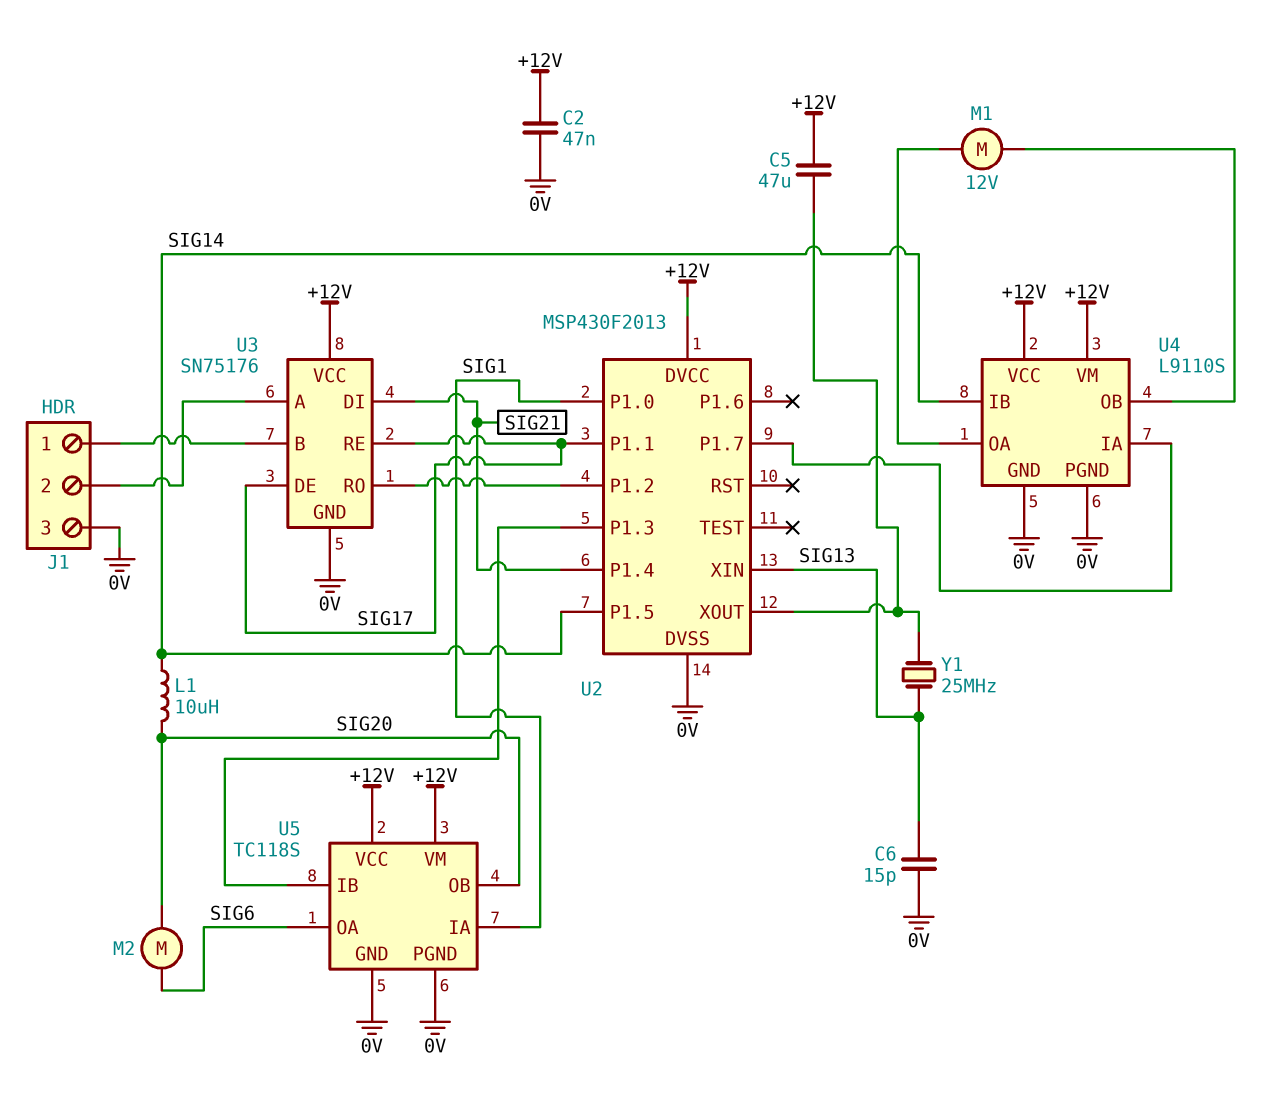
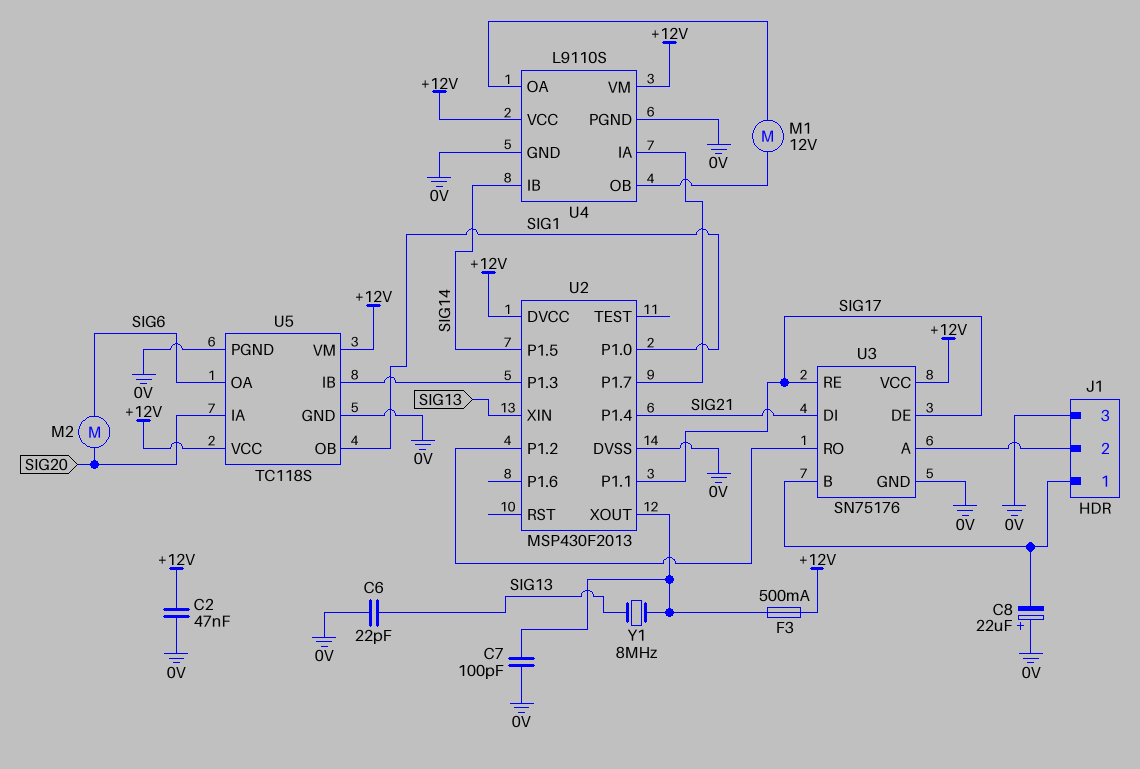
C5: 47uF (+12V, U2/XOUT) -> none
C6: 15pF (0V, SIG13) -> 22pF (0V, SIG13)
C7: none -> 100pF (0V, U2/XOUT)
C8: none -> 22uF (plus 0V, minus J1/1)
F3: none -> 500mA (+12V, U2/XOUT)
L1: 10uH (SIG14, SIG20) -> none
U5 pin IA: SIG1 -> SIG20
U5 pin OB: SIG20 -> SIG1
Y1: 25MHz (SIG13, U2/XOUT) -> 8MHz (SIG13, U2/XOUT)

